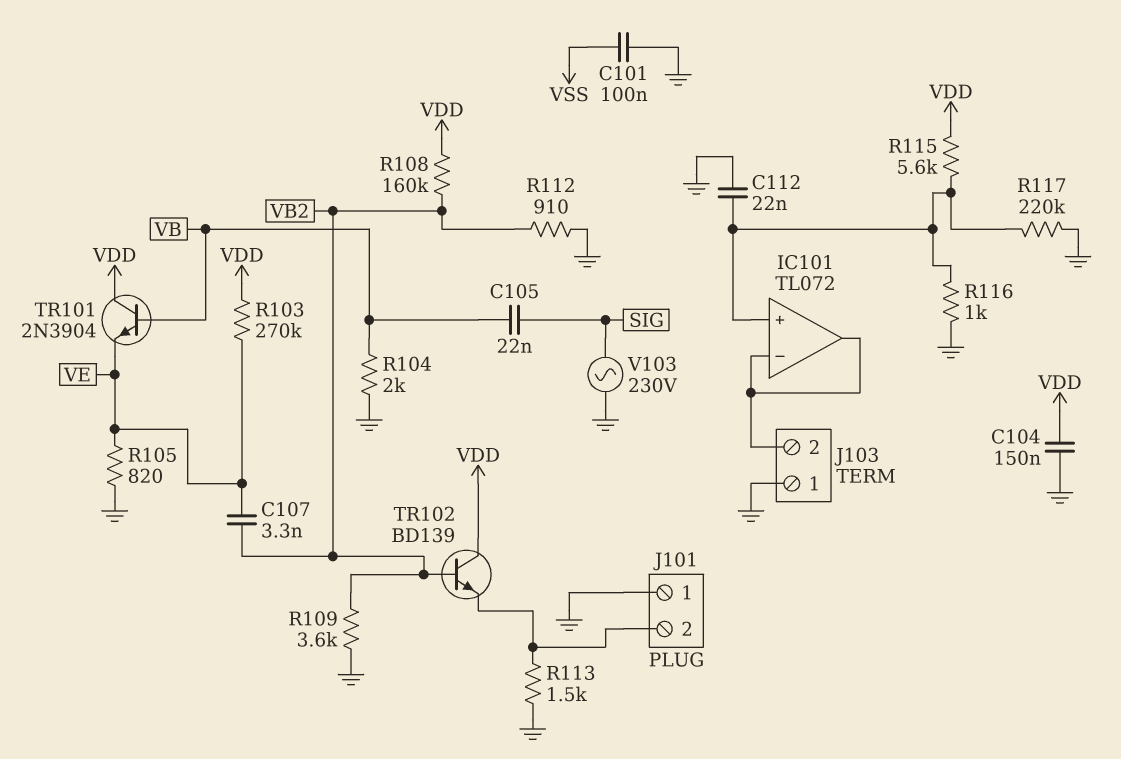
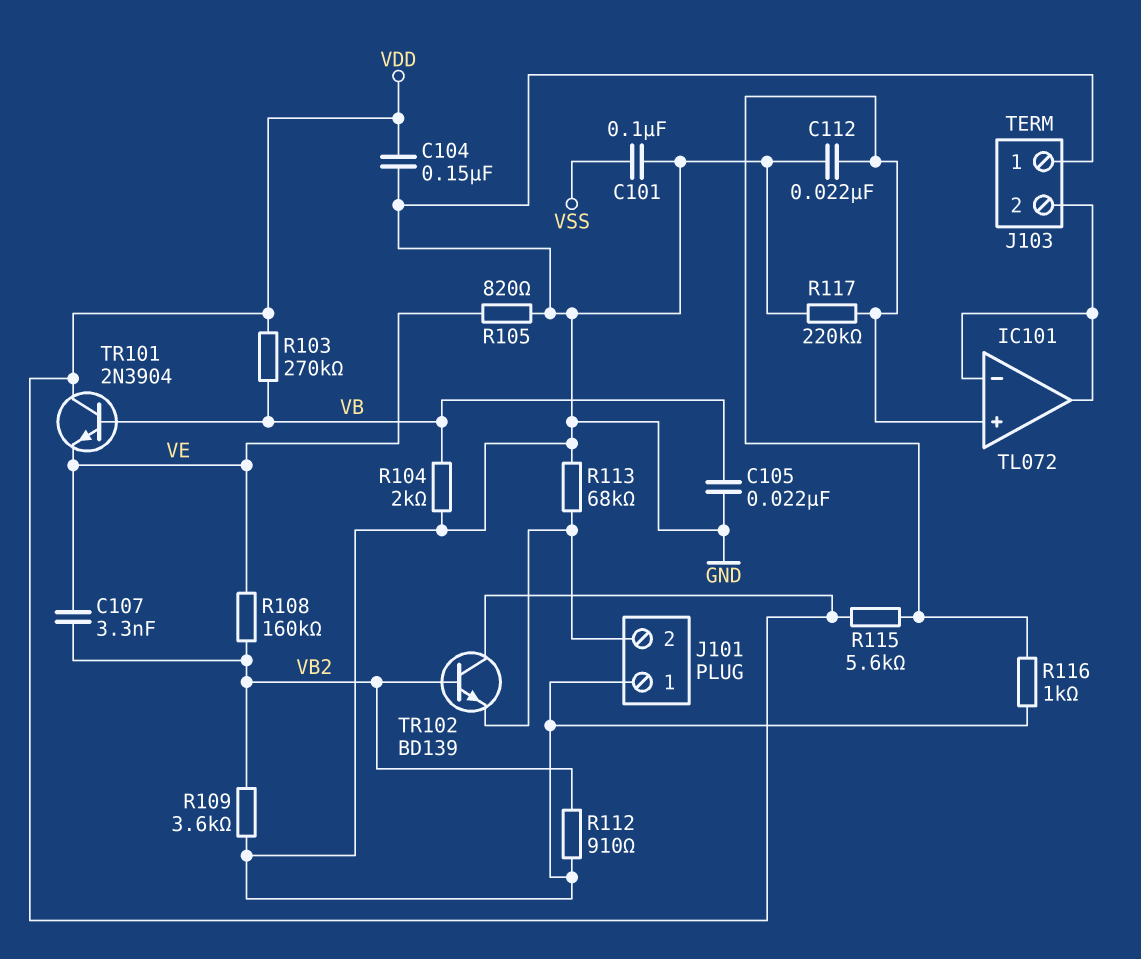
C105: 22nF (SIG, VB) -> 22nF (GND, VB)
R103: 270k (VDD, VE) -> 270k (VB, VDD)
R108: 160k (VB2, VDD) -> 160k (VB2, VE)
R113: 1.5k (GND, J101/2) -> 68k (GND, J101/2)
V103: AC 230V (GND, SIG) -> none

